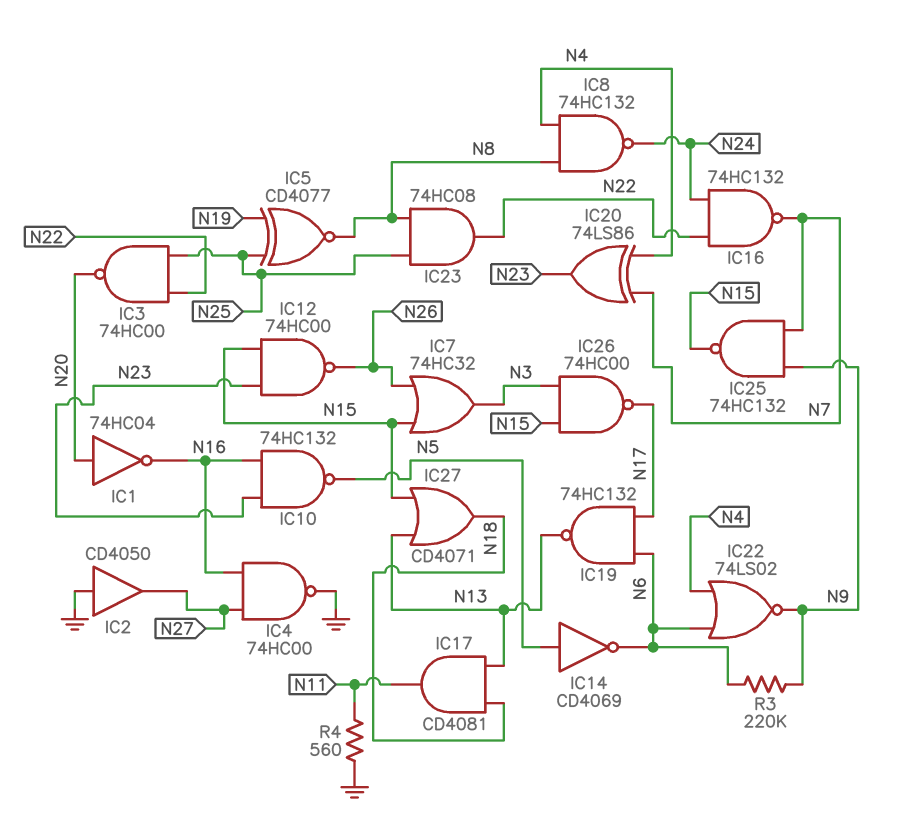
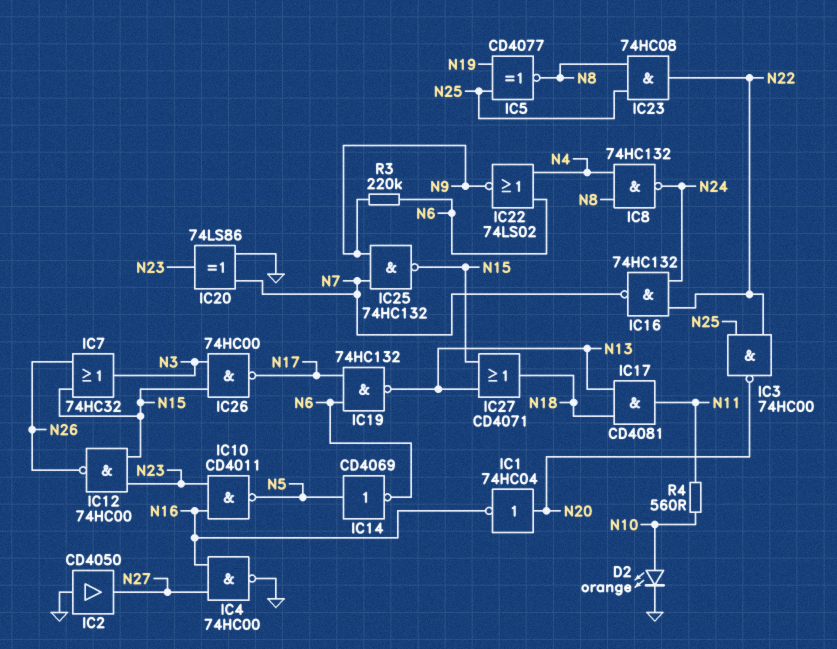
D2: none -> LED orange (A N10, K GND)
IC10: NAND 74HC132 (in N16, in N23, out N5) -> NAND CD4011 (in N16, in N23, out N5)
IC20: XOR 74LS86 (in N4, in N7, out N23) -> XOR 74LS86 (in GND, in N7, out N23)
R4: 560 (GND, N11) -> 560 (N10, N11)

